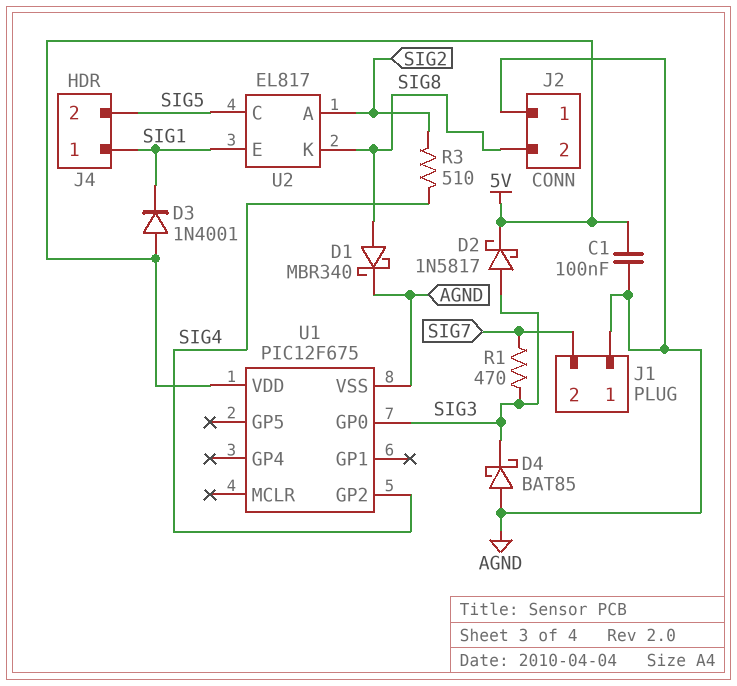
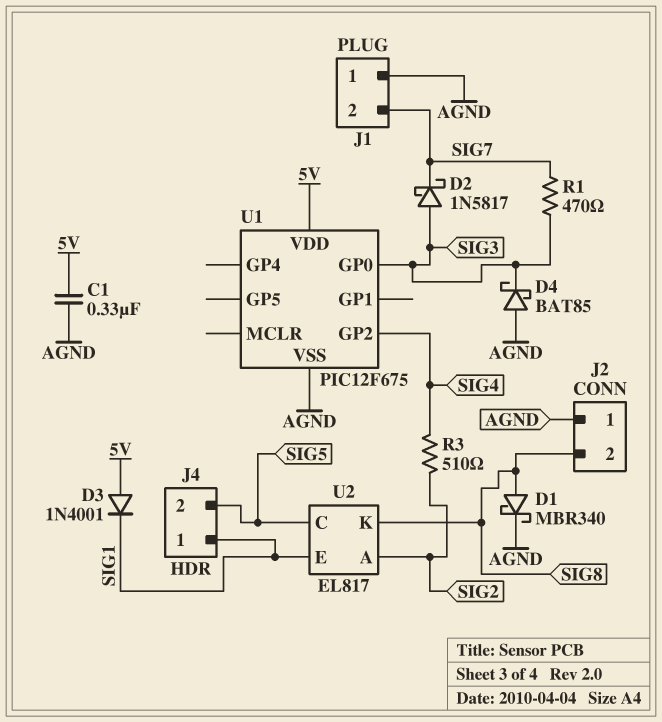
C1: 100nF (5V, AGND) -> 330nF (5V, AGND)
D2: schottky 1N5817 (A SIG3, K 5V) -> schottky 1N5817 (A SIG3, K SIG7)

